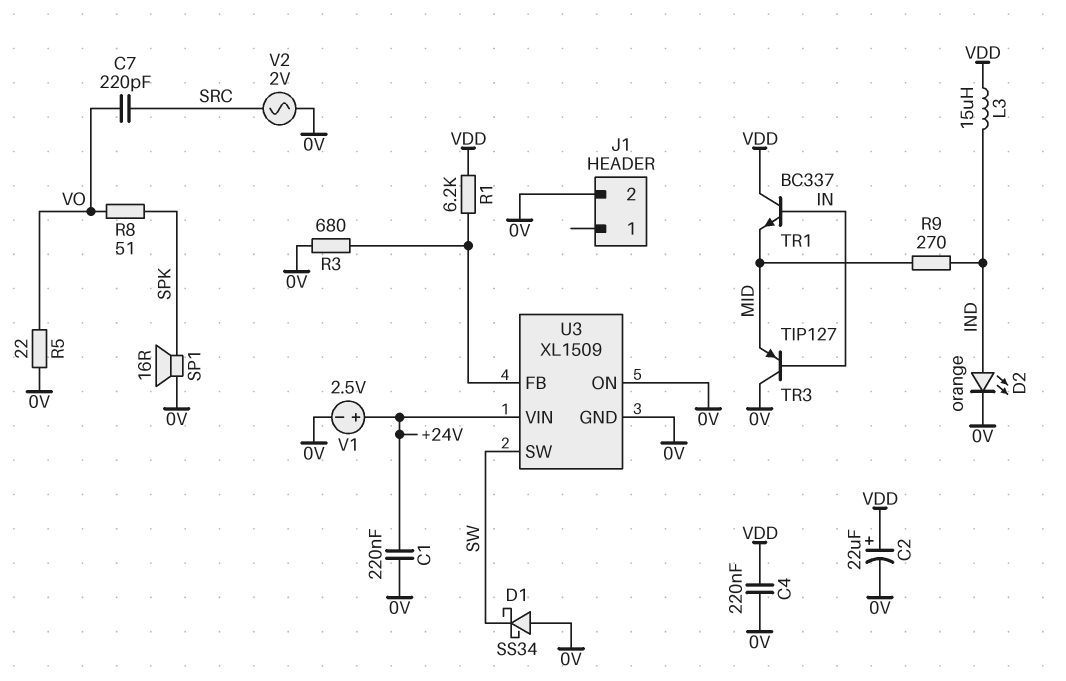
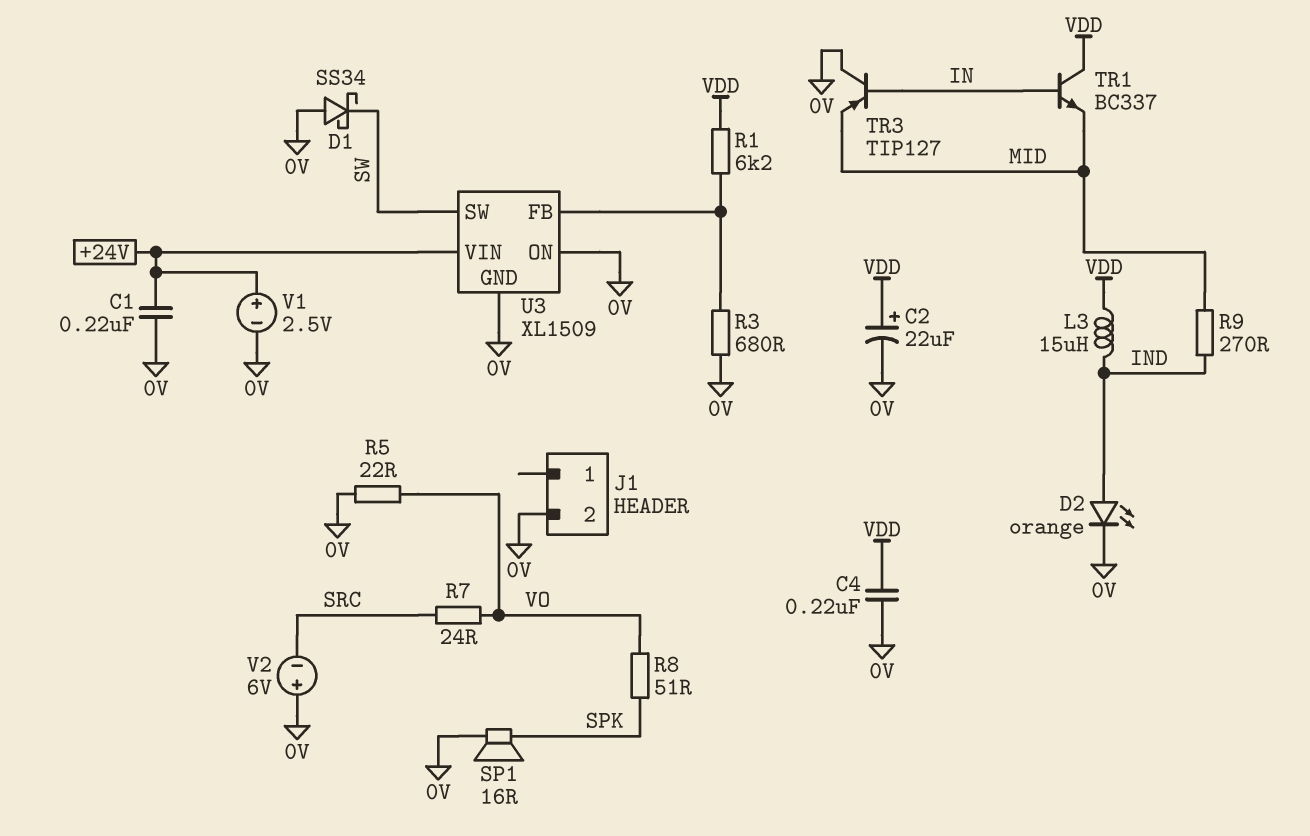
C7: 220pF (SRC, VO) -> none
R7: none -> 24 (SRC, VO)
V2: AC 2V (0V, SRC) -> 6V (plus 0V, minus SRC)

